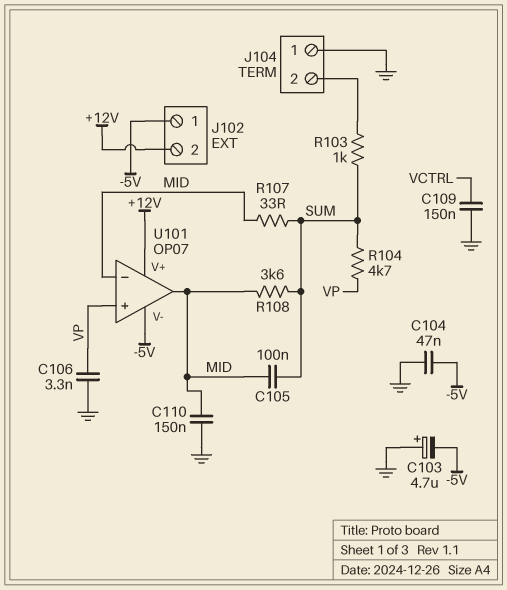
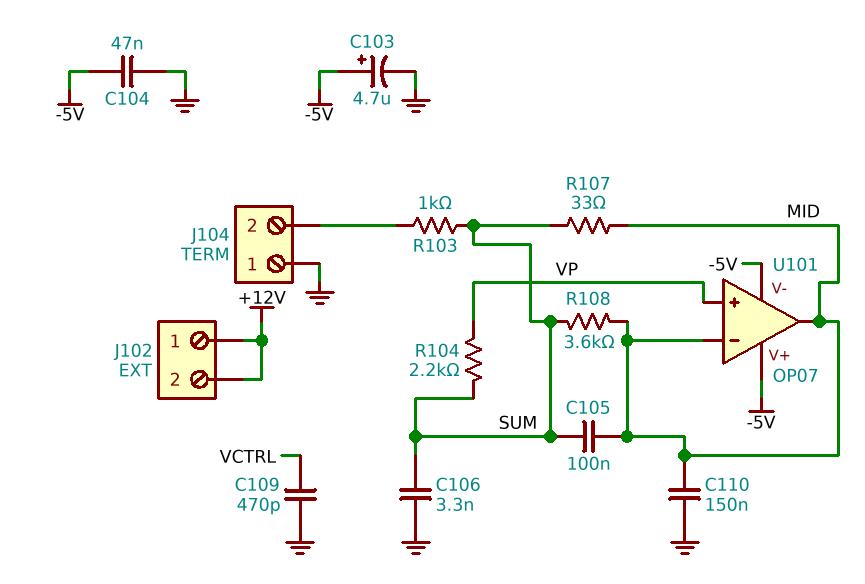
C103: 4.7uF (plus GND, minus -5V) -> 4.7uF (plus -5V, minus GND)
C106: 3.3nF (GND, VP) -> 3.3nF (GND, SUM)
C109: 150nF (GND, VCTRL) -> 470pF (GND, VCTRL)
J102 pin 1: -5V -> +12V
R104: 4.7k (SUM, VP) -> 2.2k (SUM, VP)
U101 pin V+: +12V -> -5V

